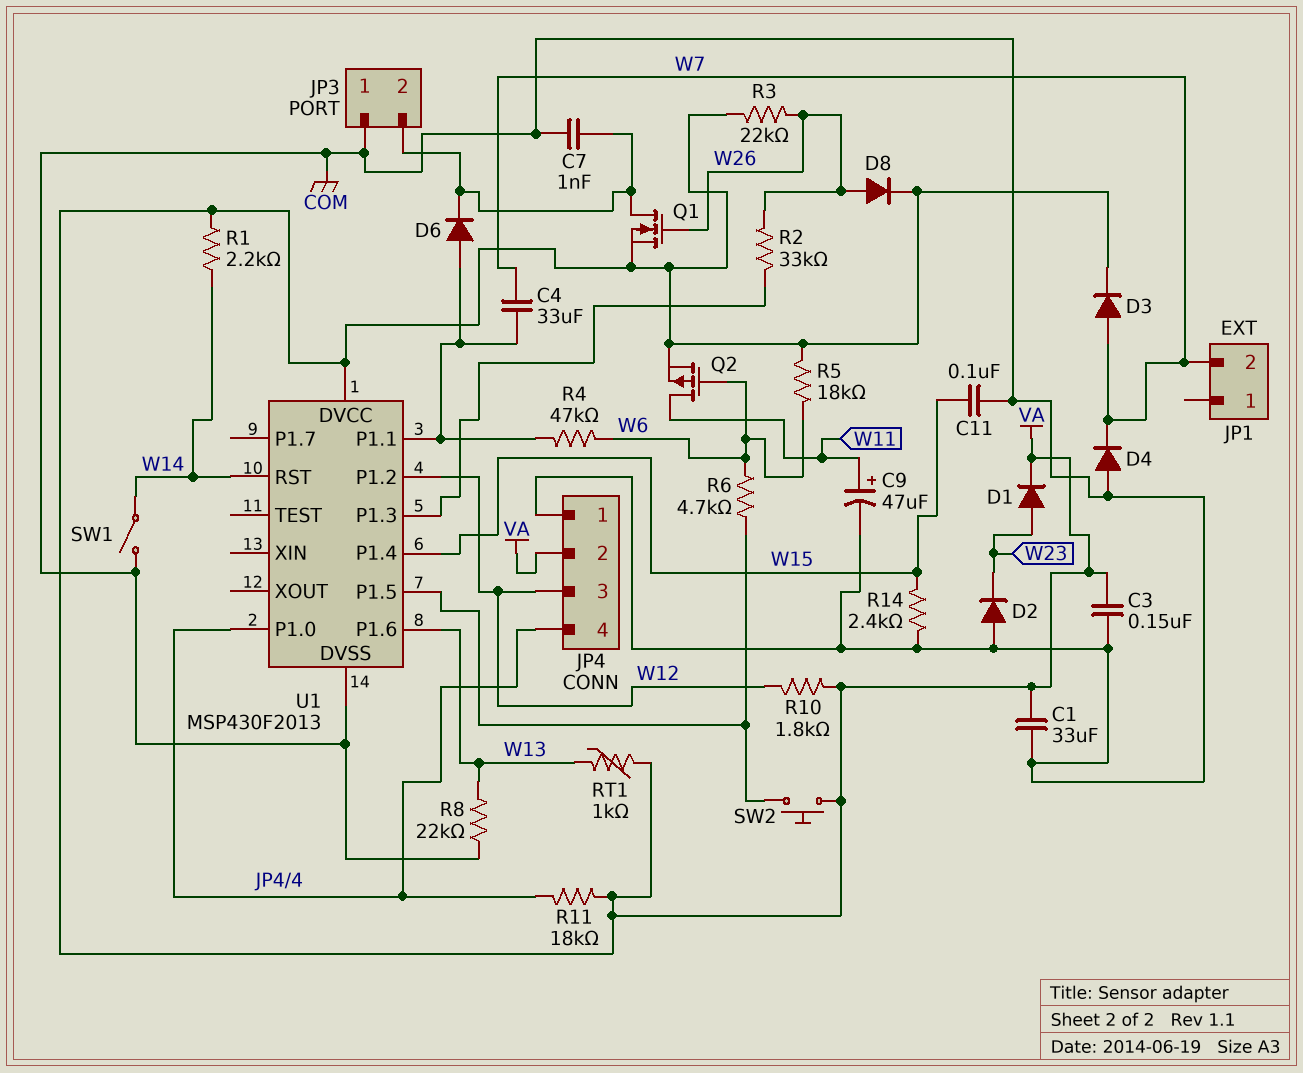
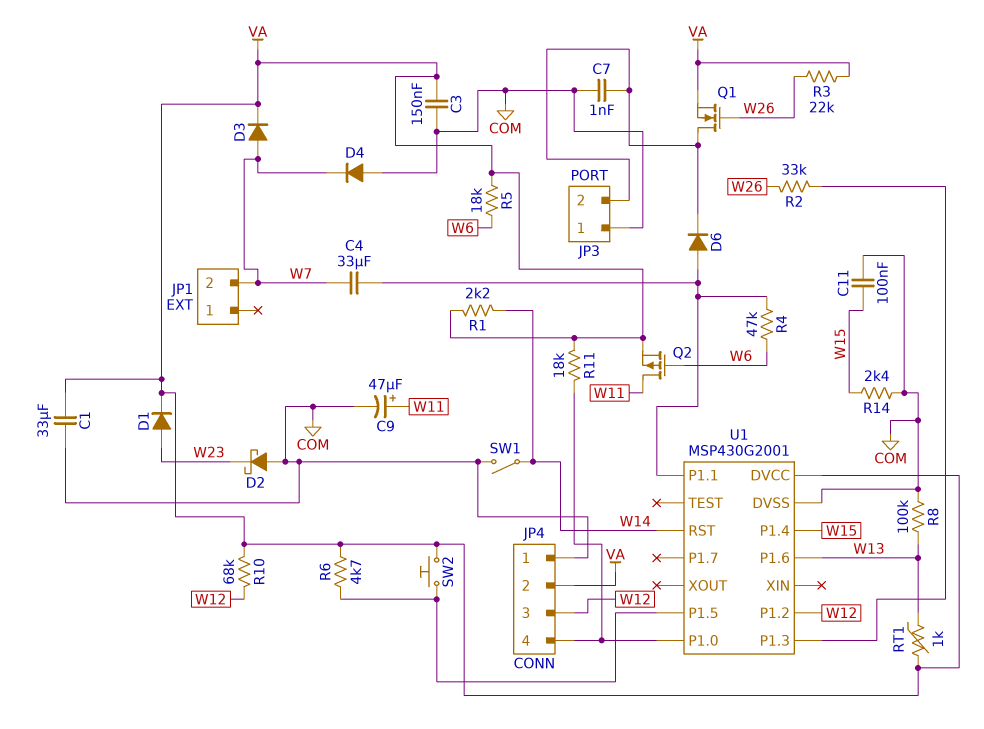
D2: diode (A COM, K W23) -> schottky (A COM, K W23)
D8: diode (A W26, K VA) -> none
R6: 4.7k (U1/P1.5, W6) -> 4.7k (U1/P1.5, VA)
R8: 22k (COM, W13) -> 100k (COM, W13)
R10: 1.8k (VA, W12) -> 68k (VA, W12)
U1: MSP430F2013 -> MSP430G2001

